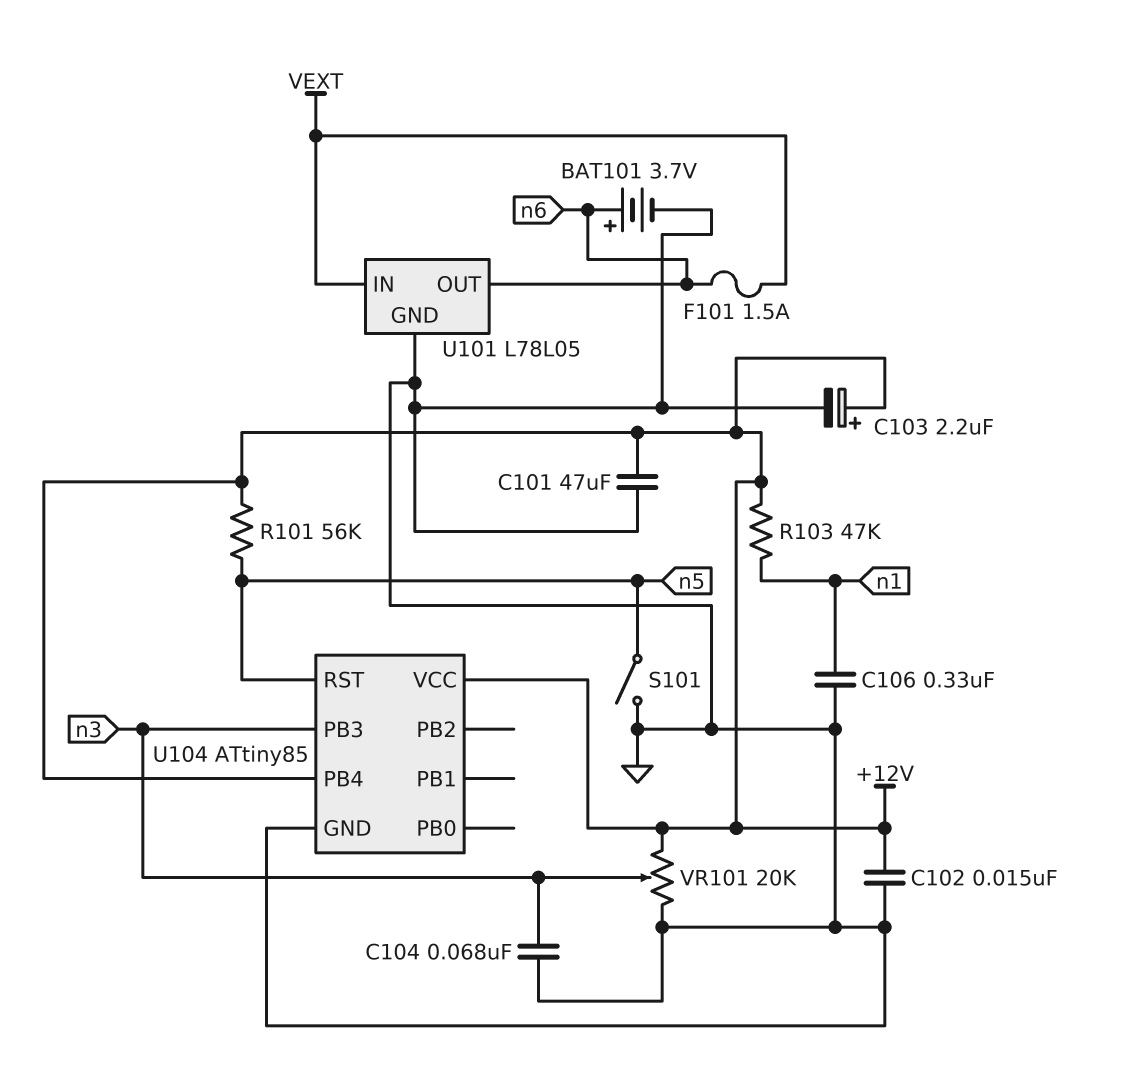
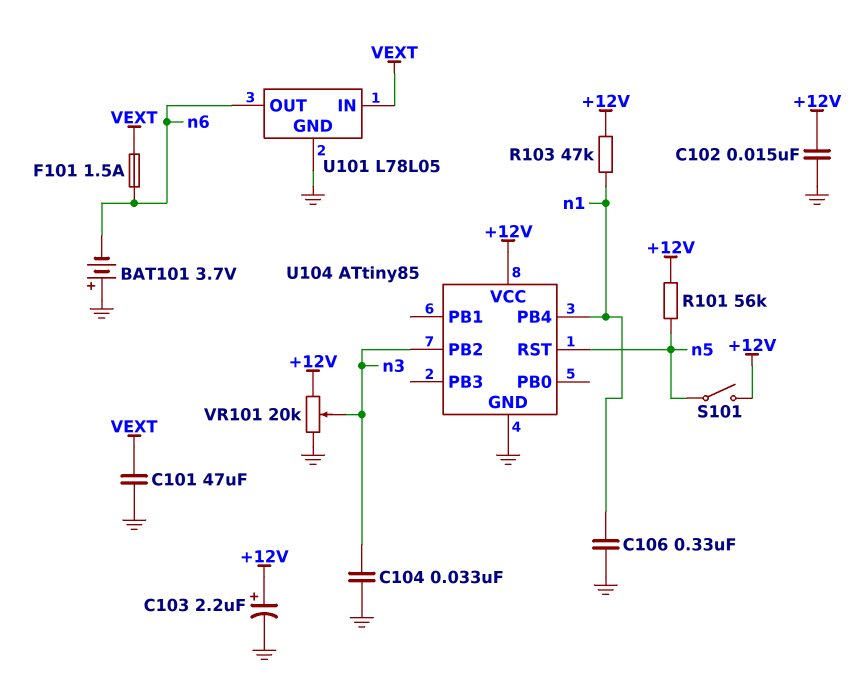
BAT101: 3.7V (plus n6, minus GND) -> 3.7V (plus GND, minus n6)
C101: 47uF (+12V, GND) -> 47uF (GND, VEXT)
C104: 68nF (GND, n3) -> 33nF (GND, n3)
S101: switch (GND, n5) -> switch (+12V, n5)
U104 pin PB2: none -> n3
U104 pin PB3: n3 -> none
U104 pin PB4: +12V -> n1

